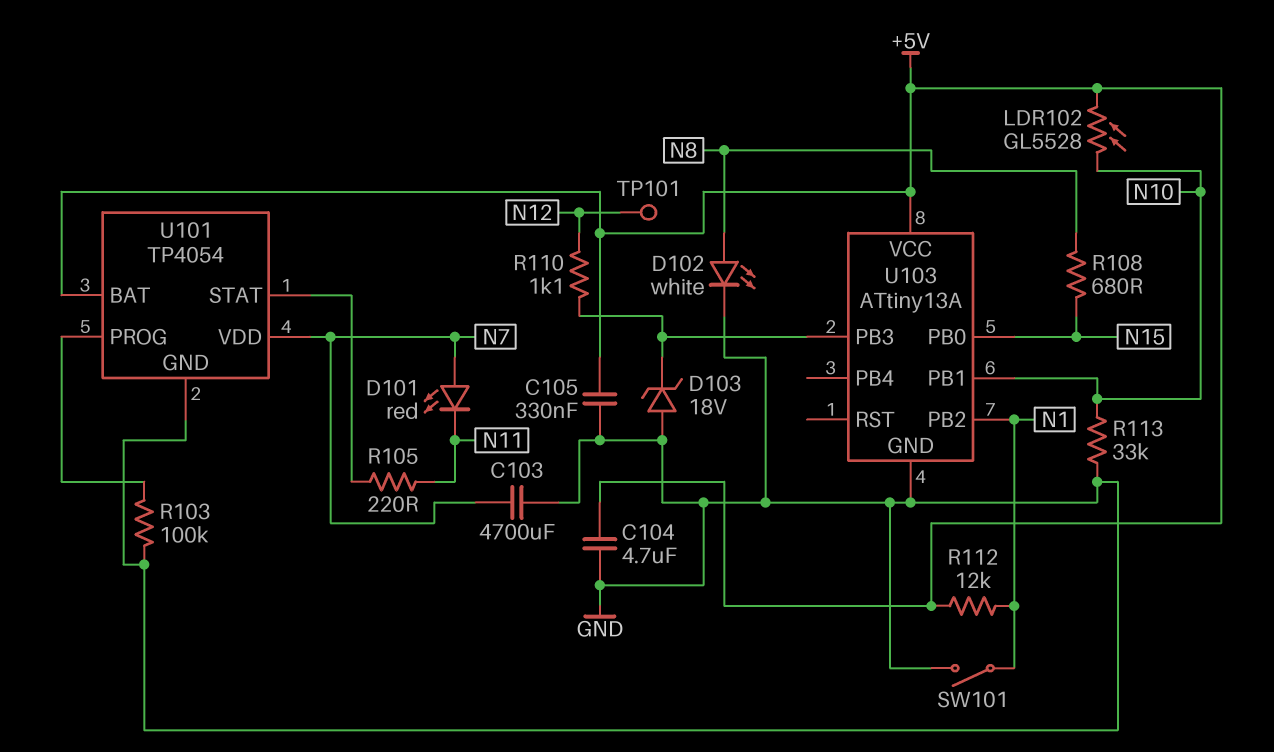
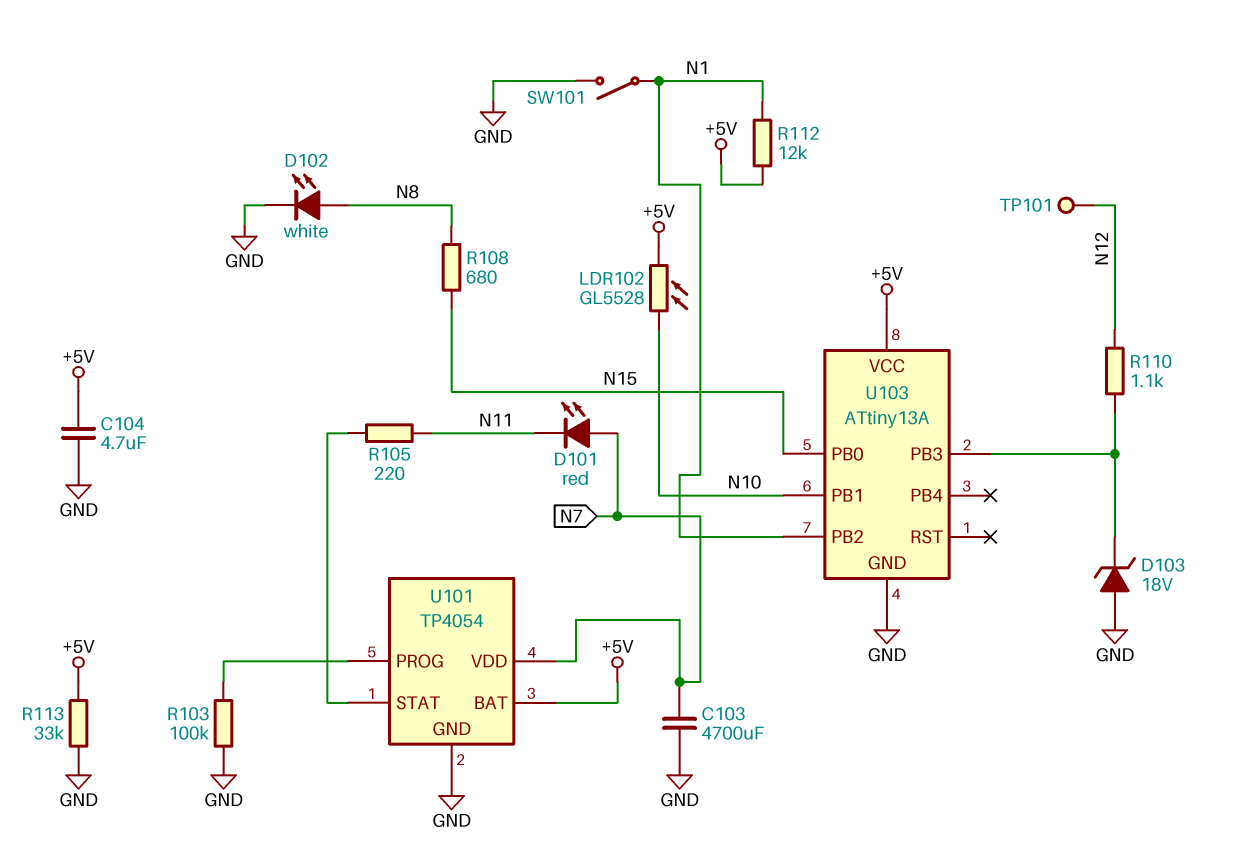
C105: 330nF (+5V, GND) -> none
R113: 33k (GND, N10) -> 33k (+5V, GND)

